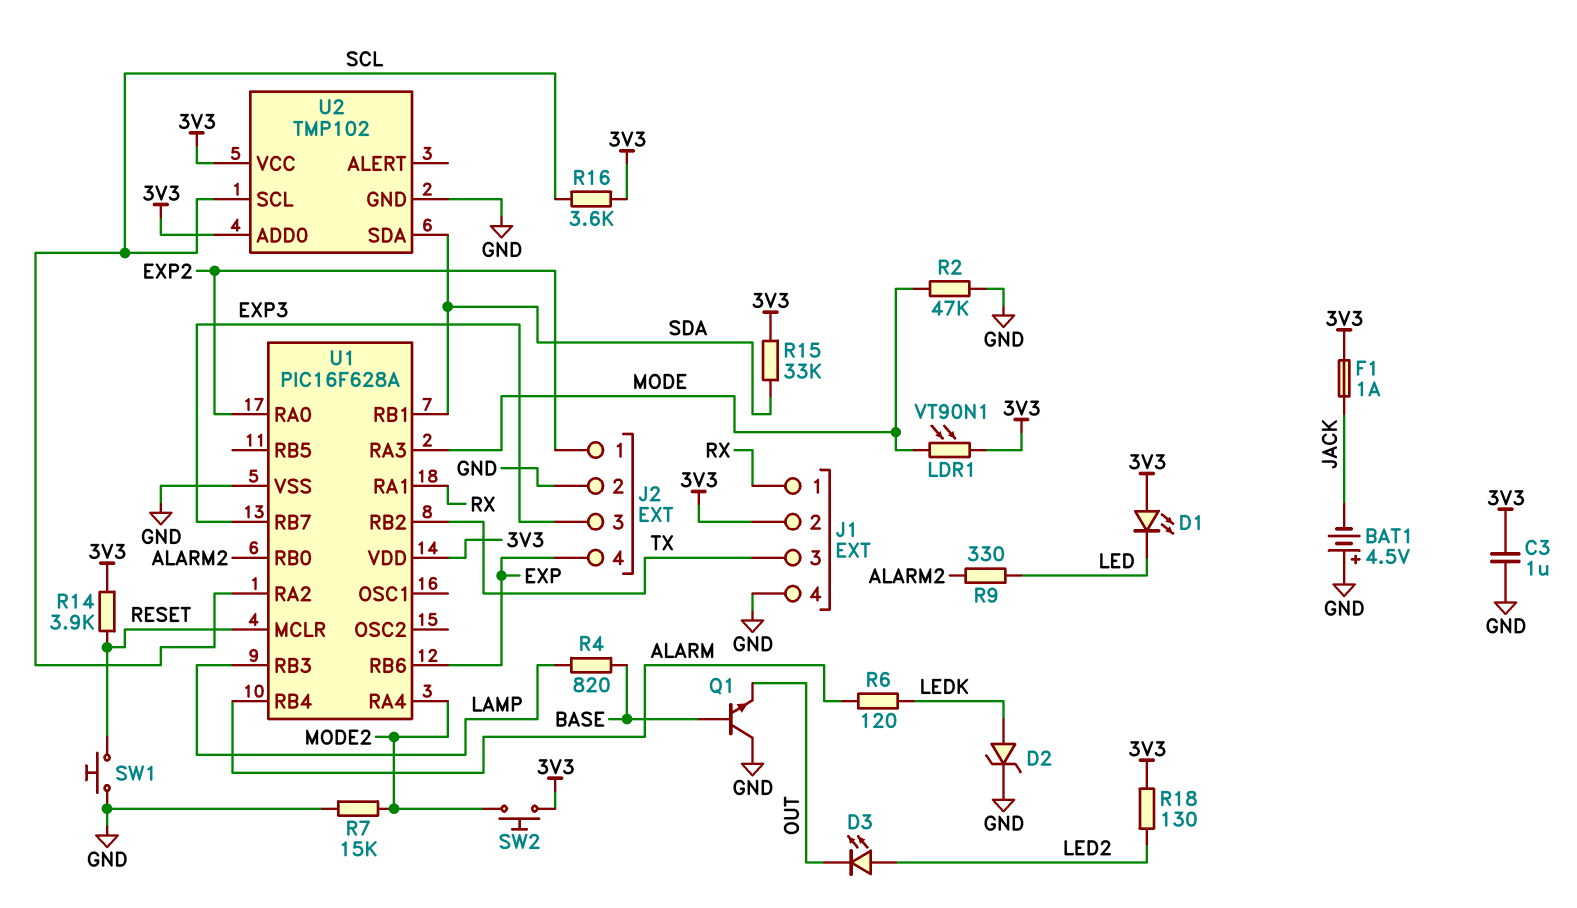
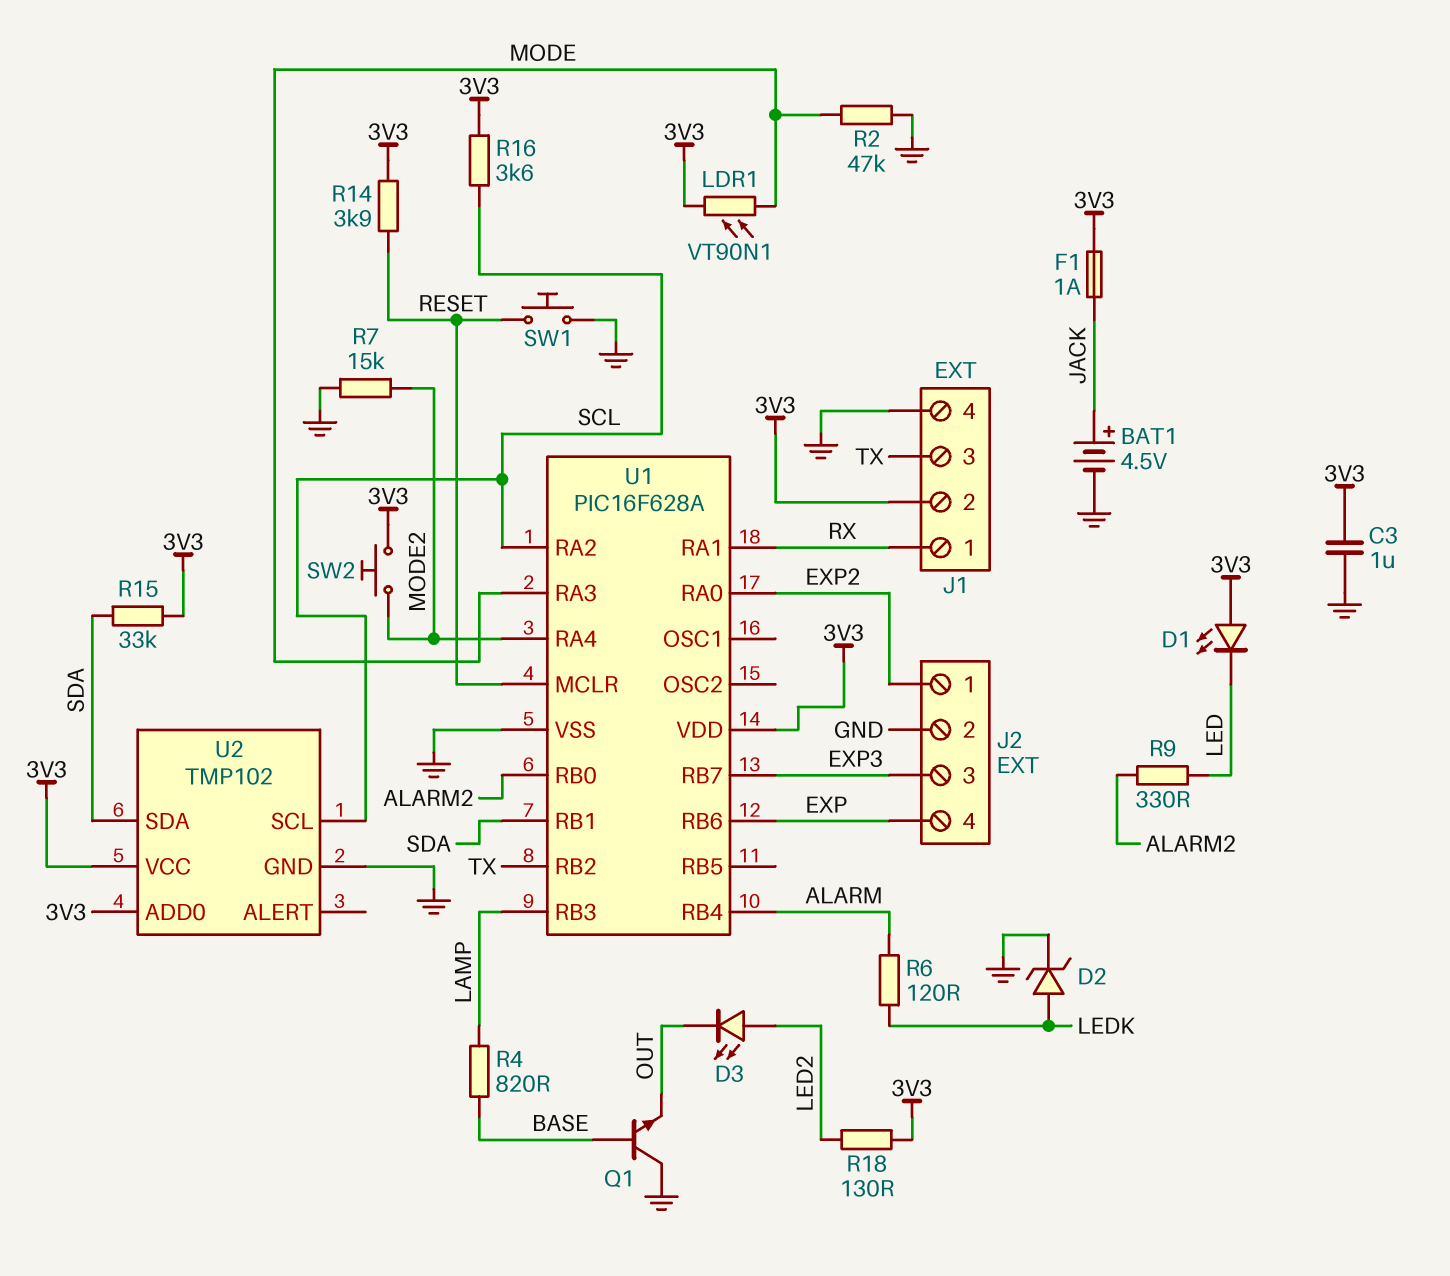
BAT1: 4.5V (plus GND, minus JACK) -> 4.5V (plus JACK, minus GND)

